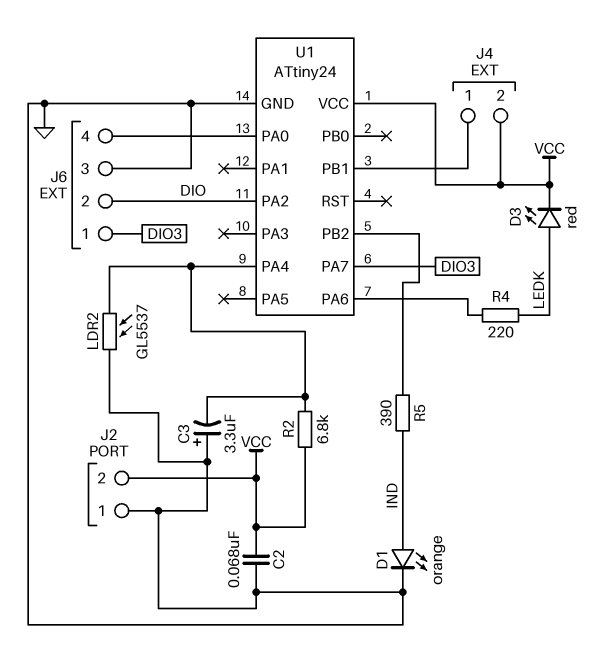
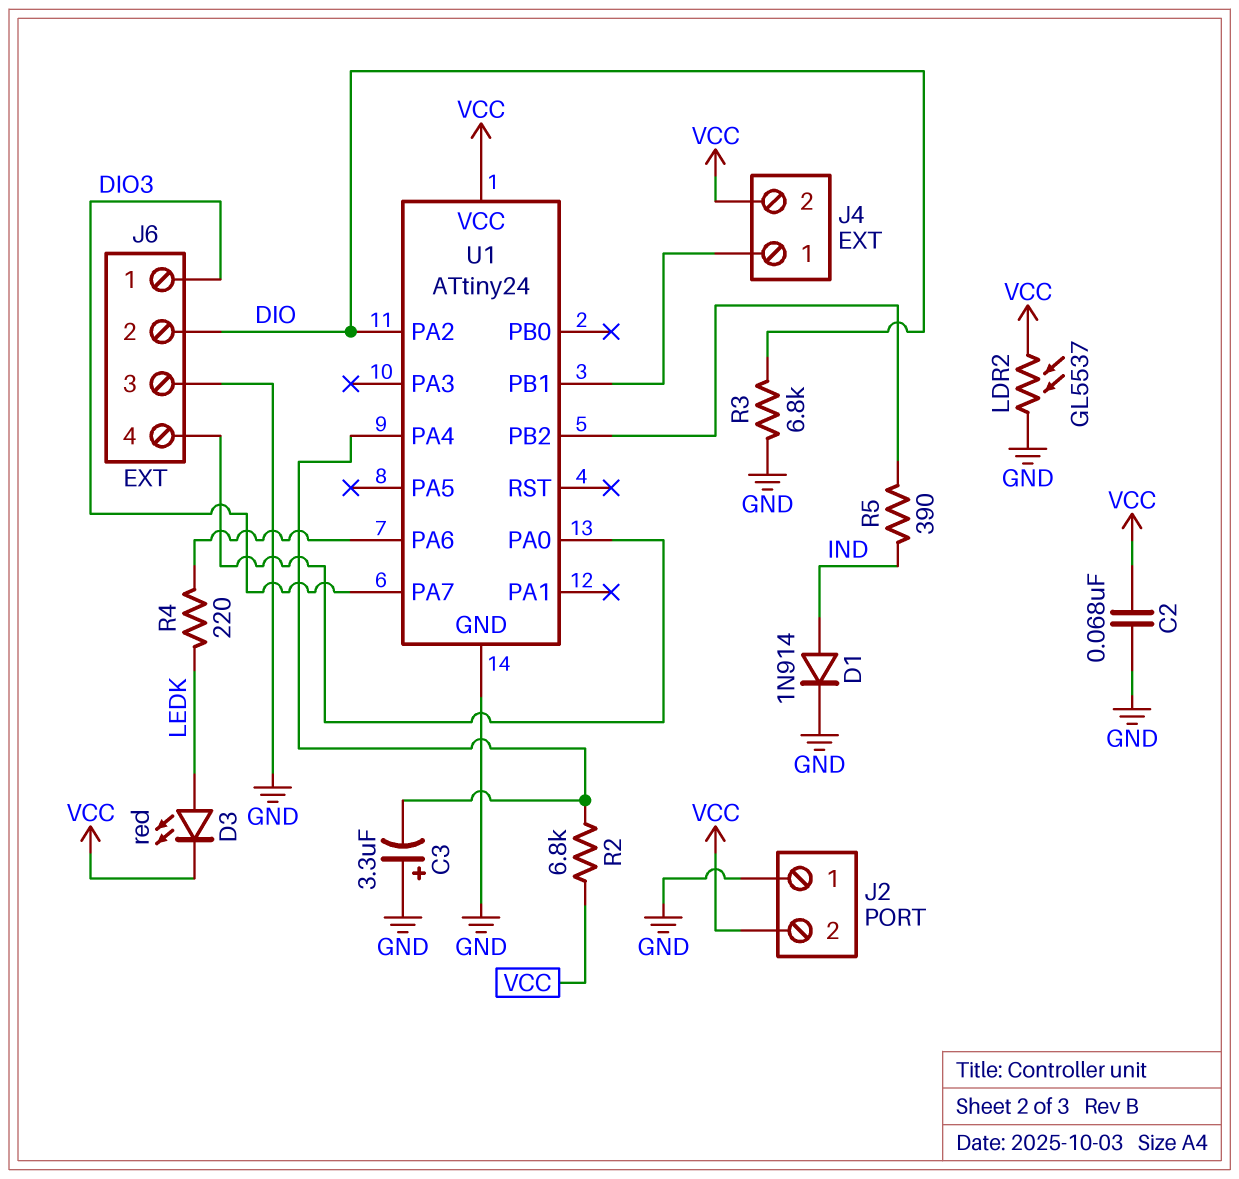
D1: LED orange (A IND, K GND) -> diode 1N914 (A IND, K GND)
LDR2: GL5537 (GND, U1/PA4) -> GL5537 (GND, VCC)
R3: none -> 6.8k (DIO, GND)

